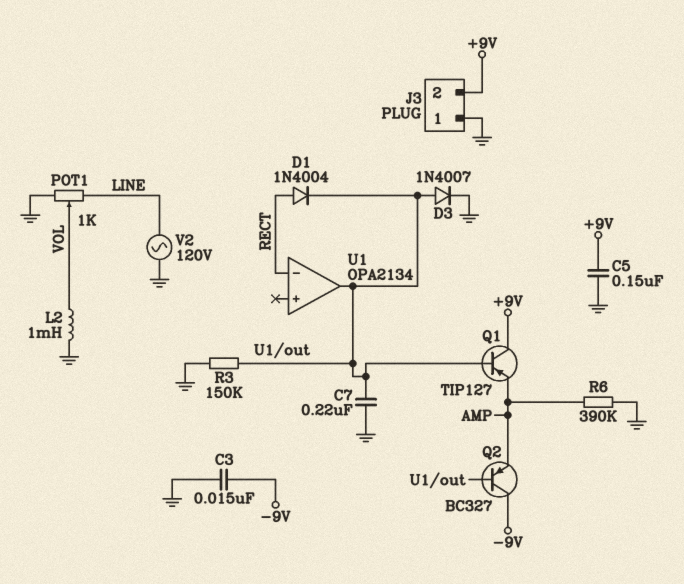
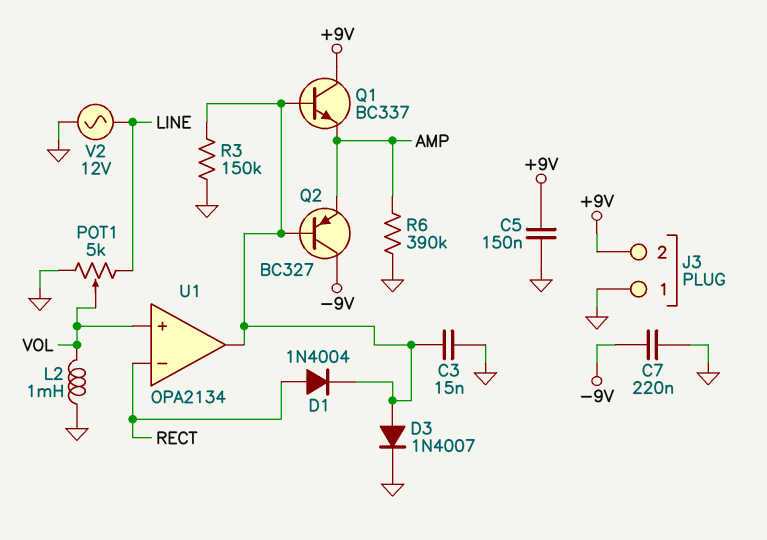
C3: 15nF (-9V, GND) -> 15nF (GND, U1/out)
C7: 220nF (GND, U1/out) -> 220nF (-9V, GND)
POT1: 1k (GND, LINE, wiper VOL) -> 5k (GND, LINE, wiper VOL)
Q1: PNP TIP127 (B U1/out, C +9V, E AMP) -> NPN BC337 (B U1/out, C +9V, E AMP)
U1 pin in+: none -> VOL
V2: AC 120V (GND, LINE) -> AC 12V (GND, LINE)

